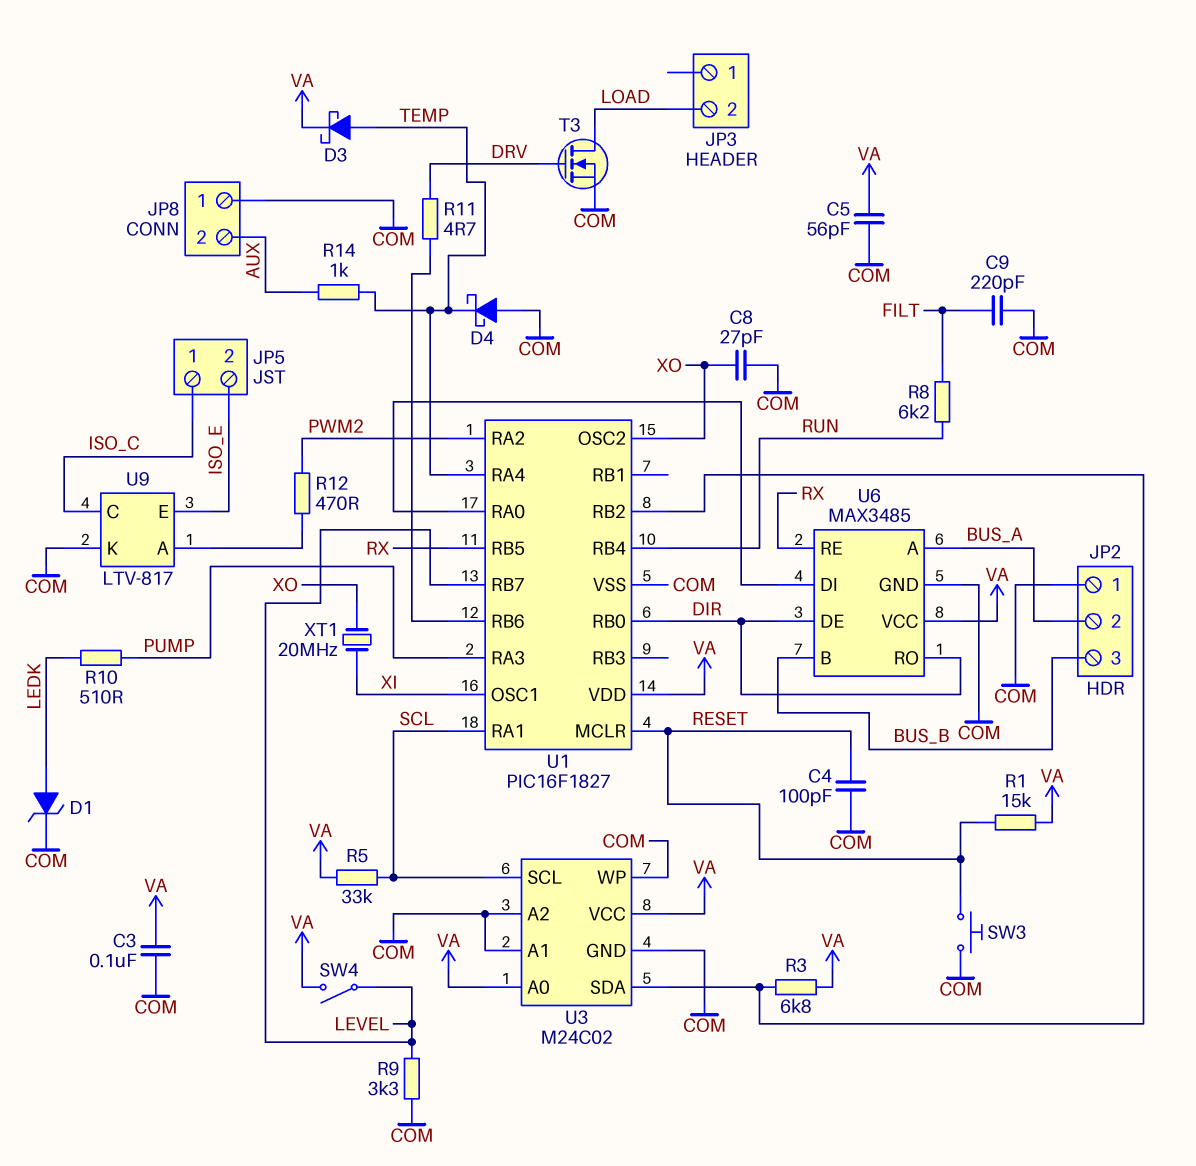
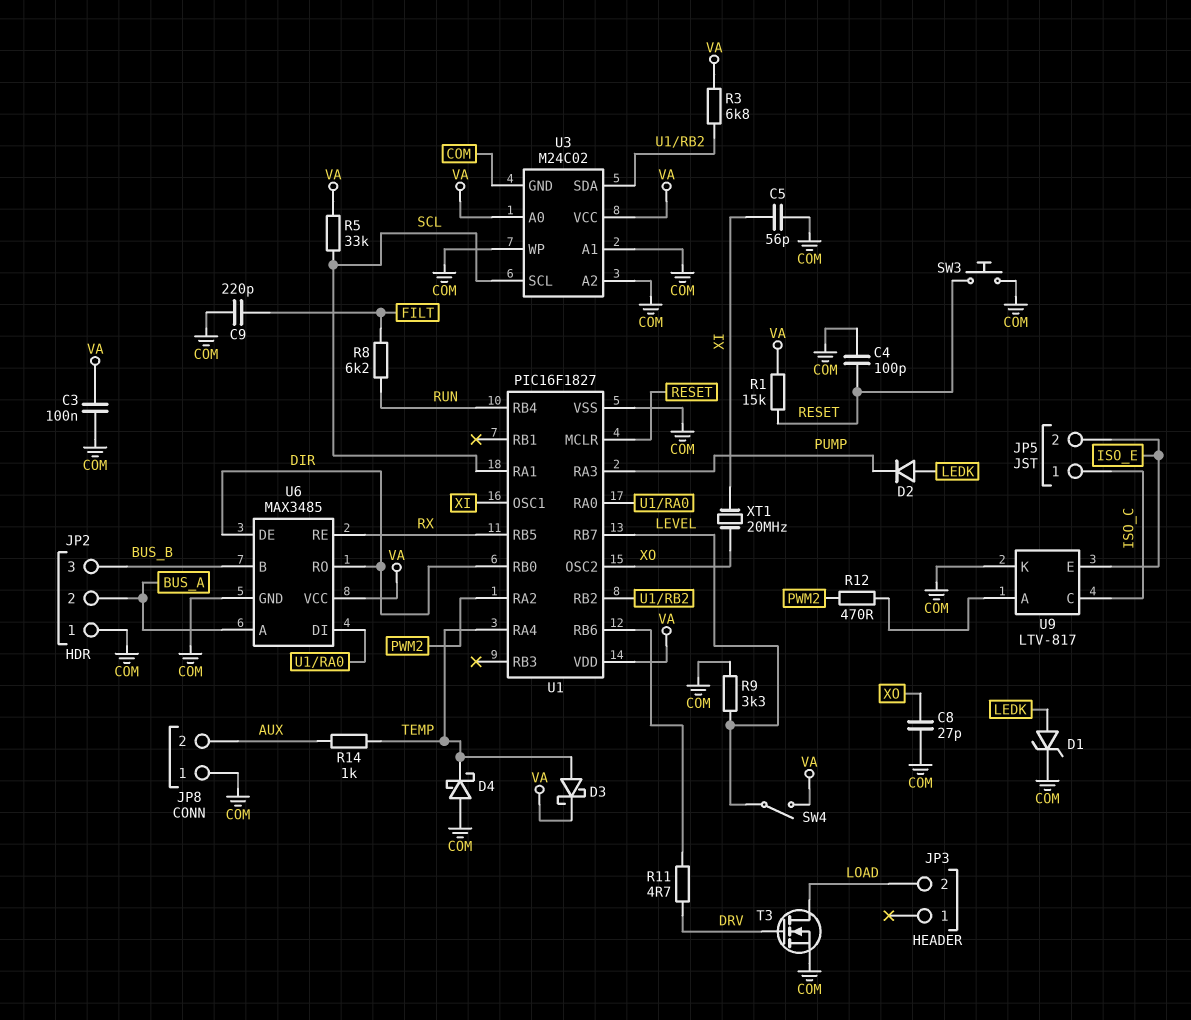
C5: 56pF (COM, VA) -> 56pF (COM, XI)
D2: none -> diode (A LEDK, K PUMP)
R10: 510 (LEDK, PUMP) -> none

